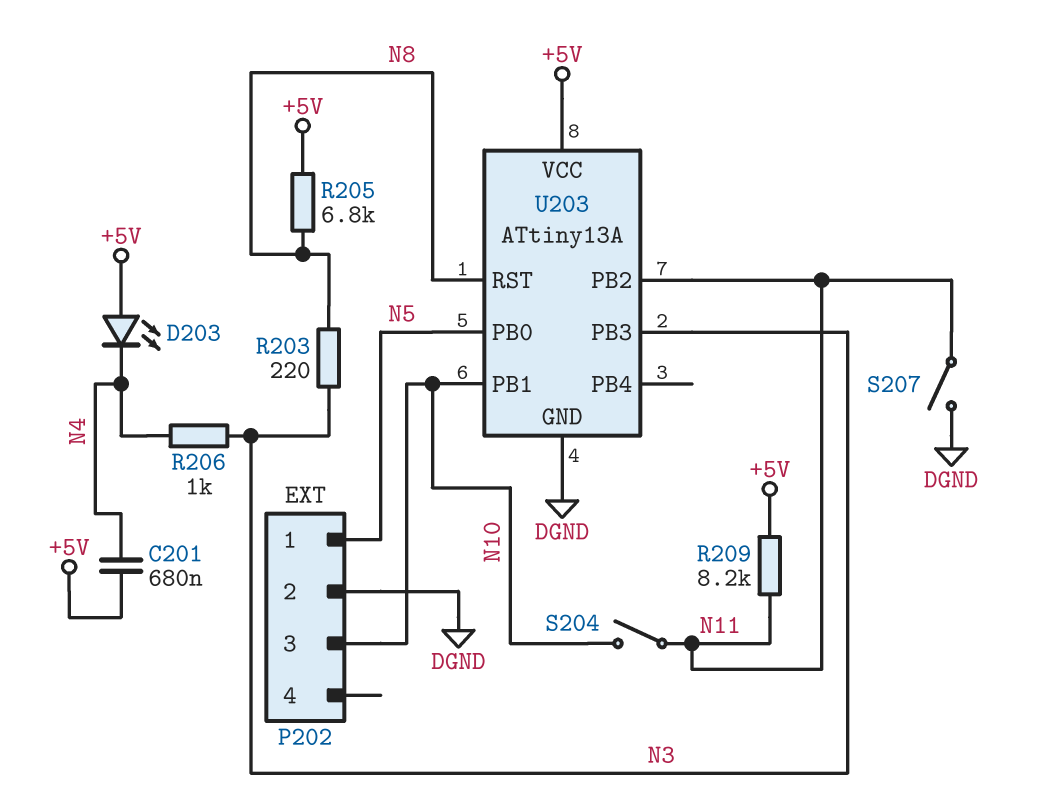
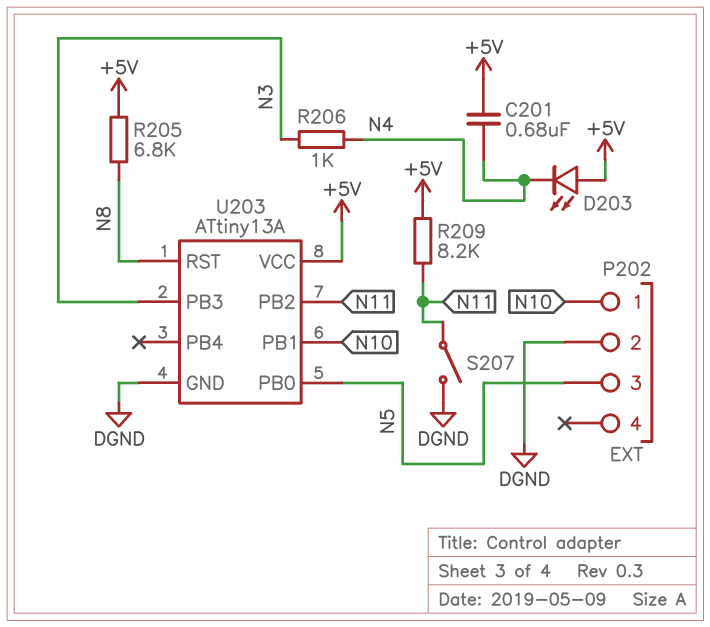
P202 pin 1: N5 -> N10
P202 pin 3: N10 -> N5
R203: 220 (N3, N8) -> none
S204: switch (N10, N11) -> none

